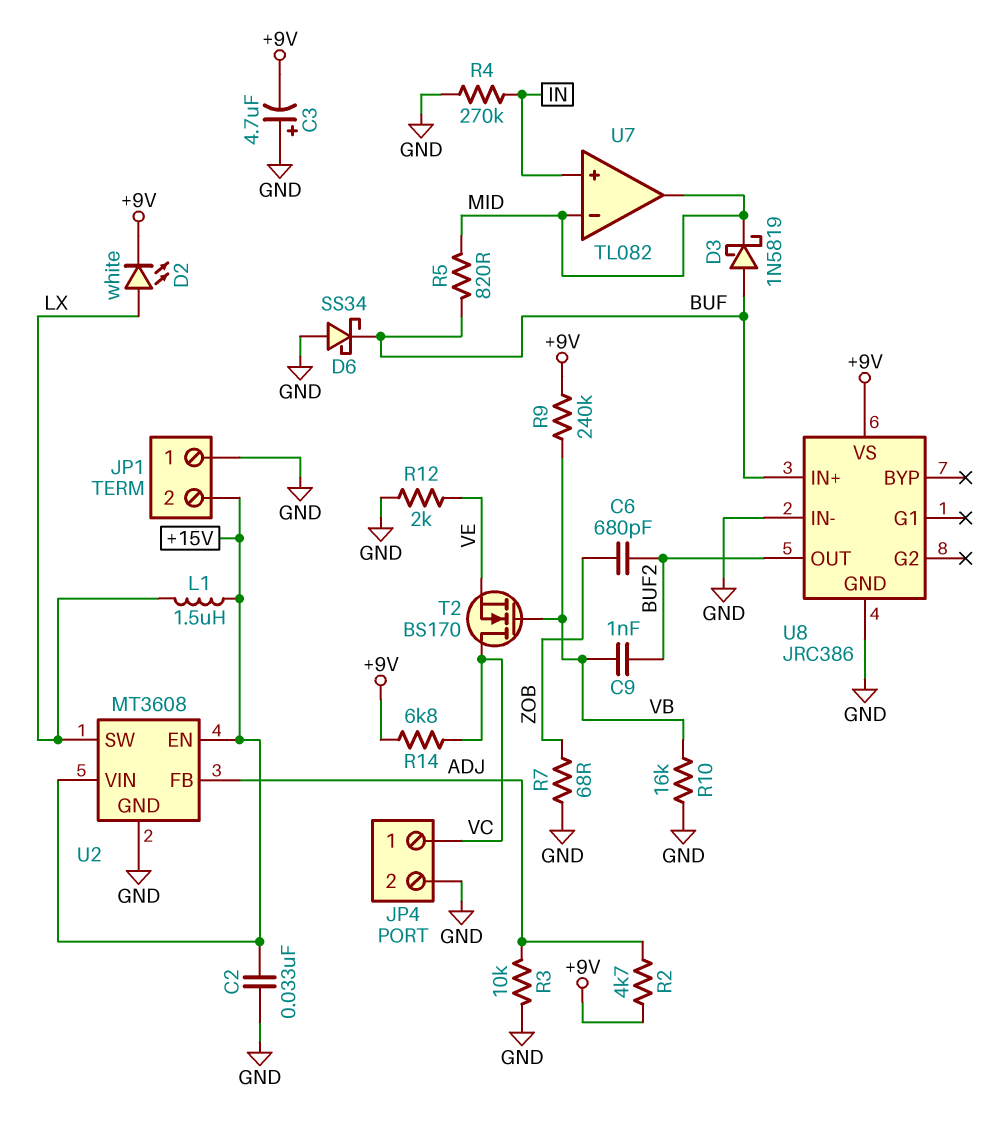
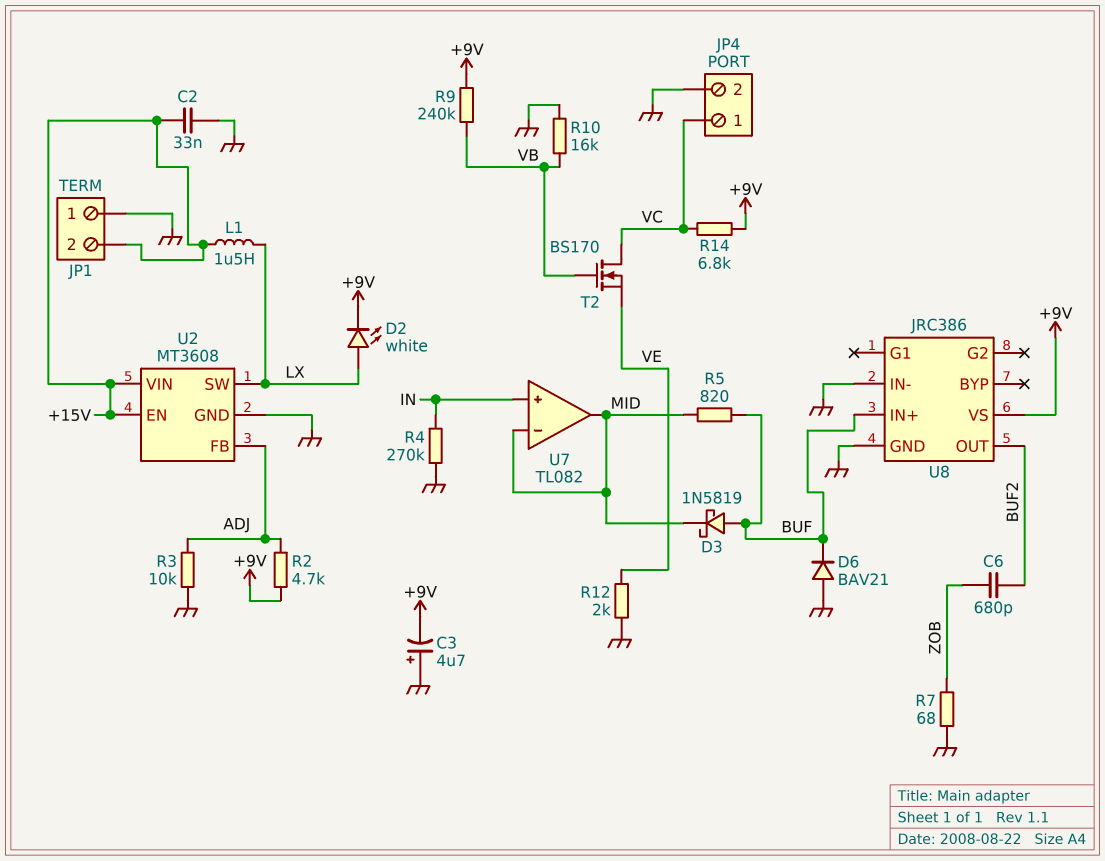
C9: 1nF (BUF2, VB) -> none
D6: schottky SS34 (A GND, K BUF) -> diode BAV21 (A GND, K BUF)

